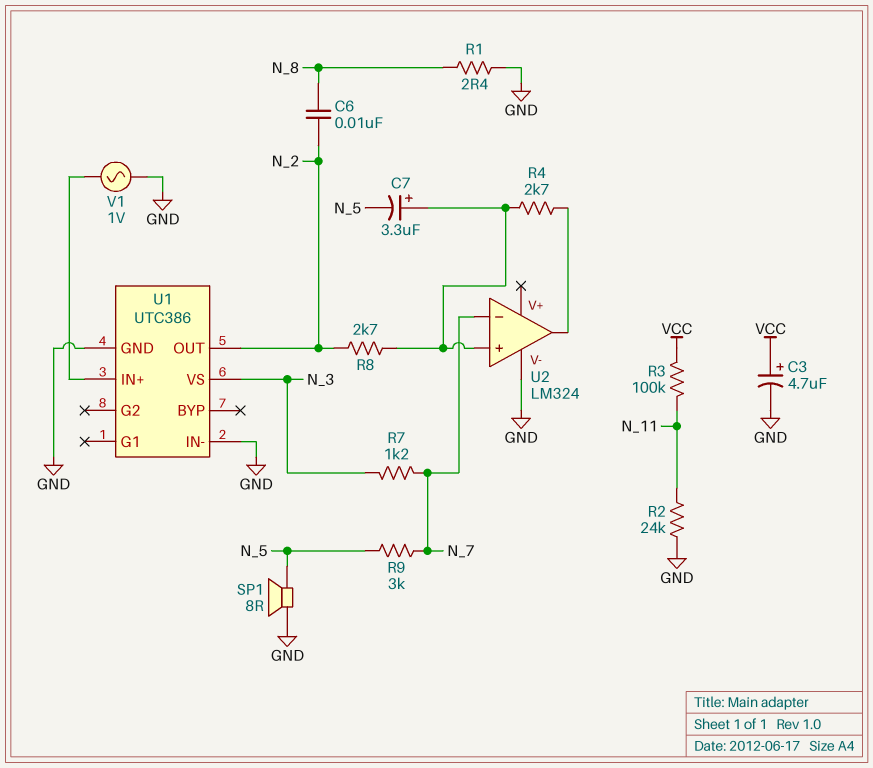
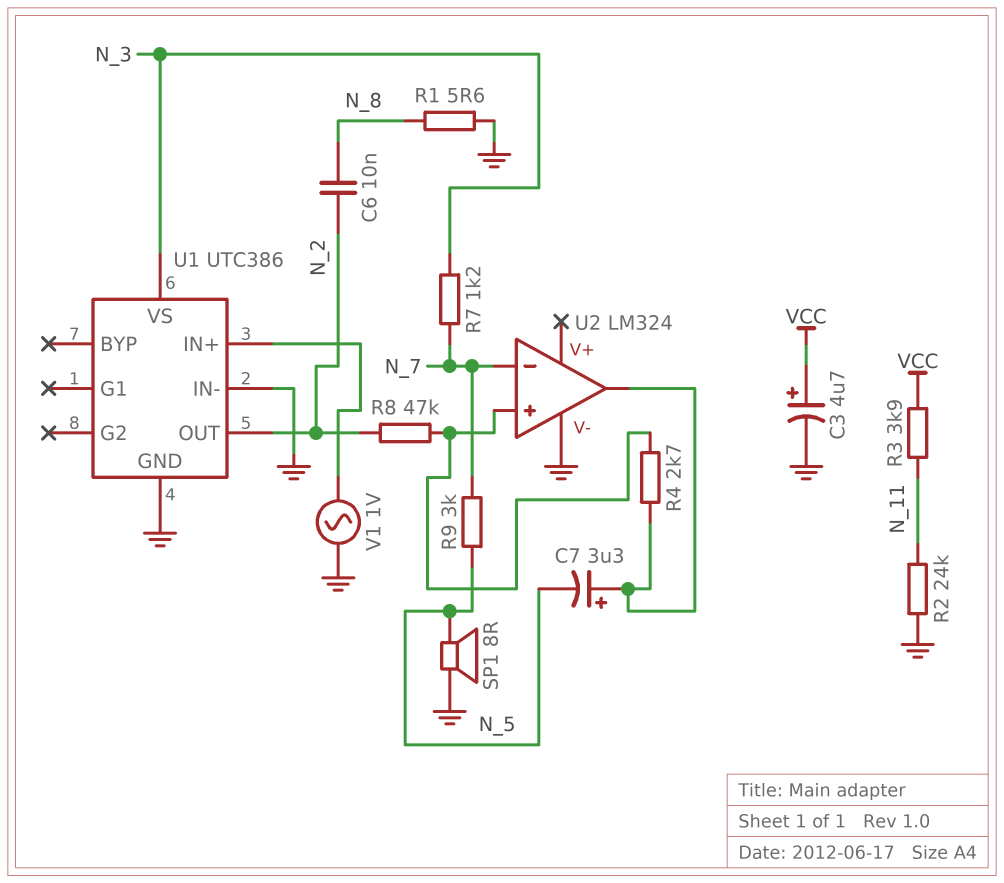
C7: 3.3uF (plus U2/in+, minus N_5) -> 3.3uF (plus U2/out, minus N_5)
R1: 2.4 (GND, N_8) -> 5.6 (GND, N_8)
R3: 100k (N_11, VCC) -> 3.9k (N_11, VCC)
R8: 2.7k (N_2, U2/in+) -> 47k (N_2, U2/in+)

